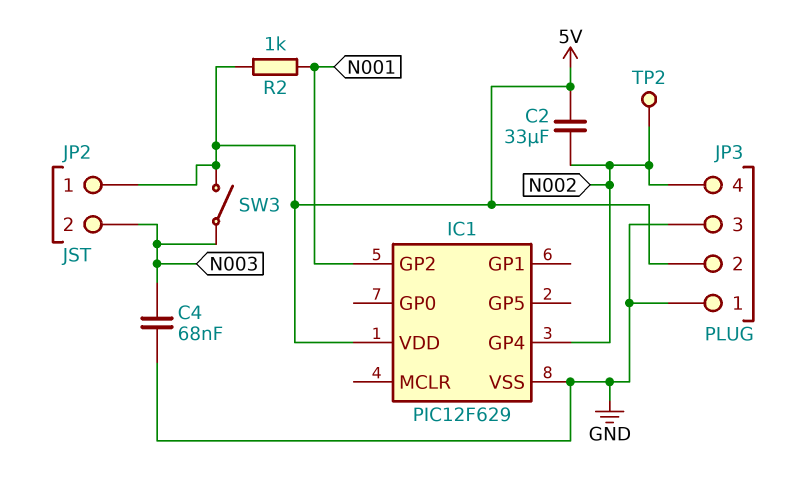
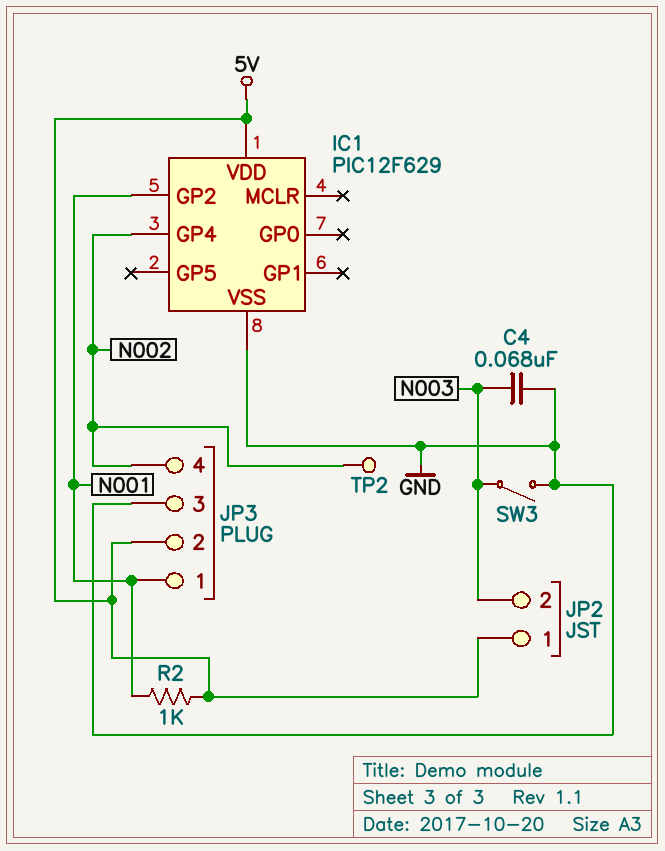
C2: 33uF (5V, N002) -> none
JP3 pin 1: GND -> N001
SW3: switch (5V, N003) -> switch (GND, N003)

